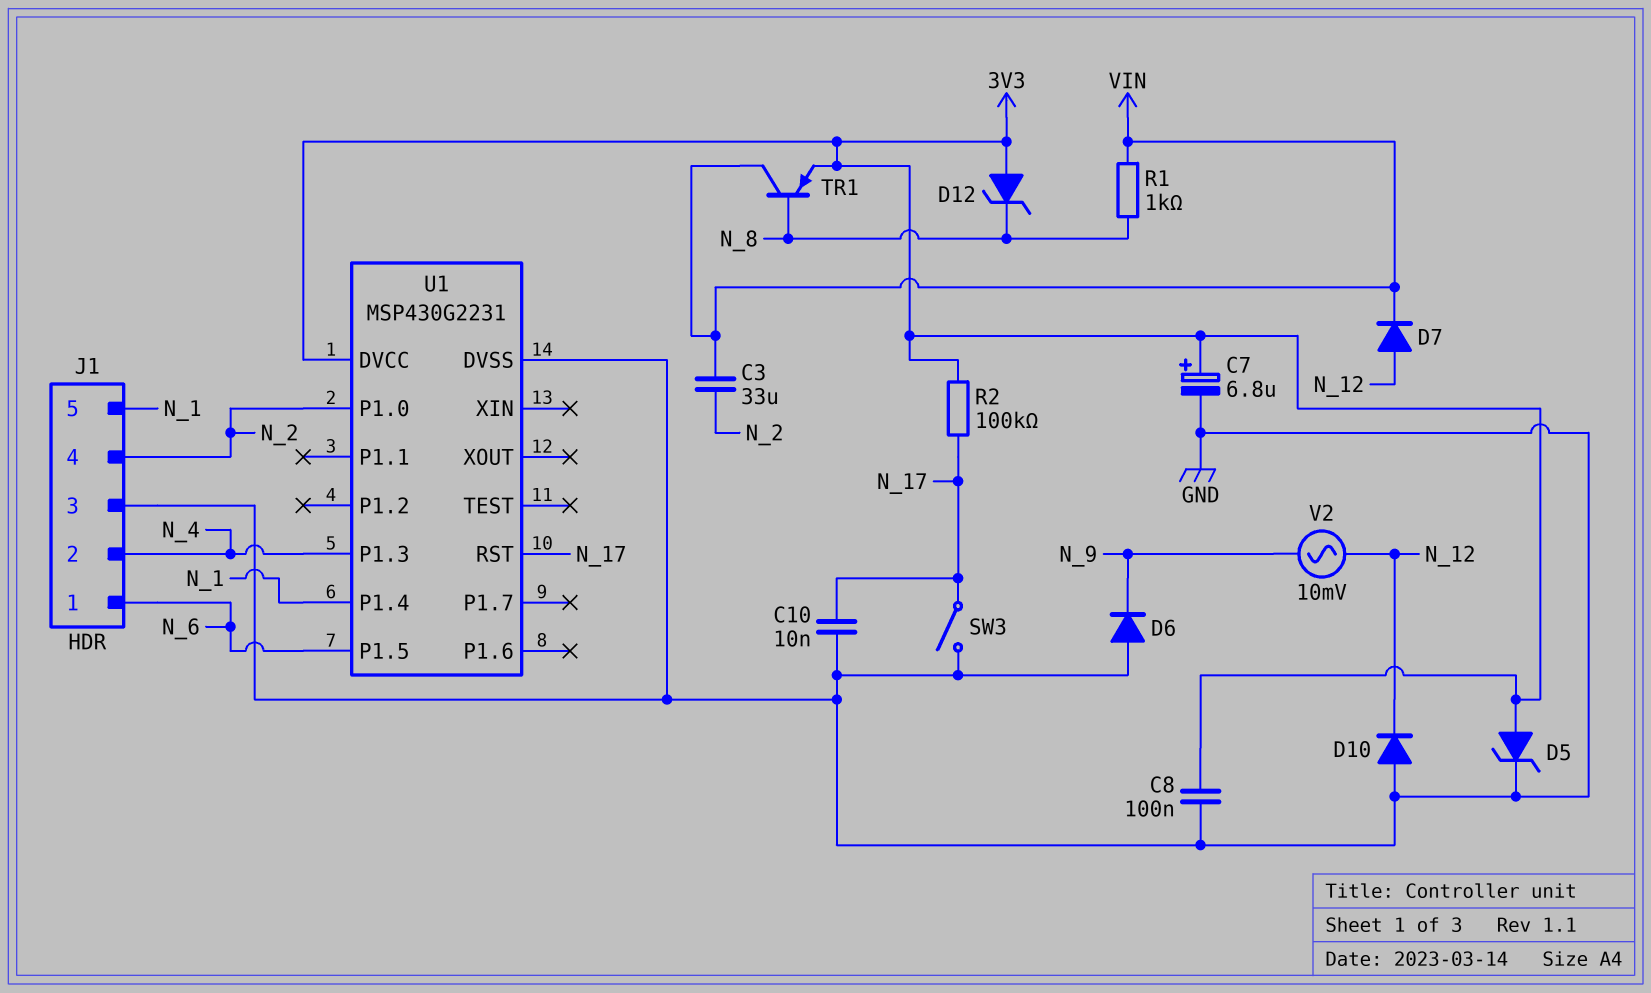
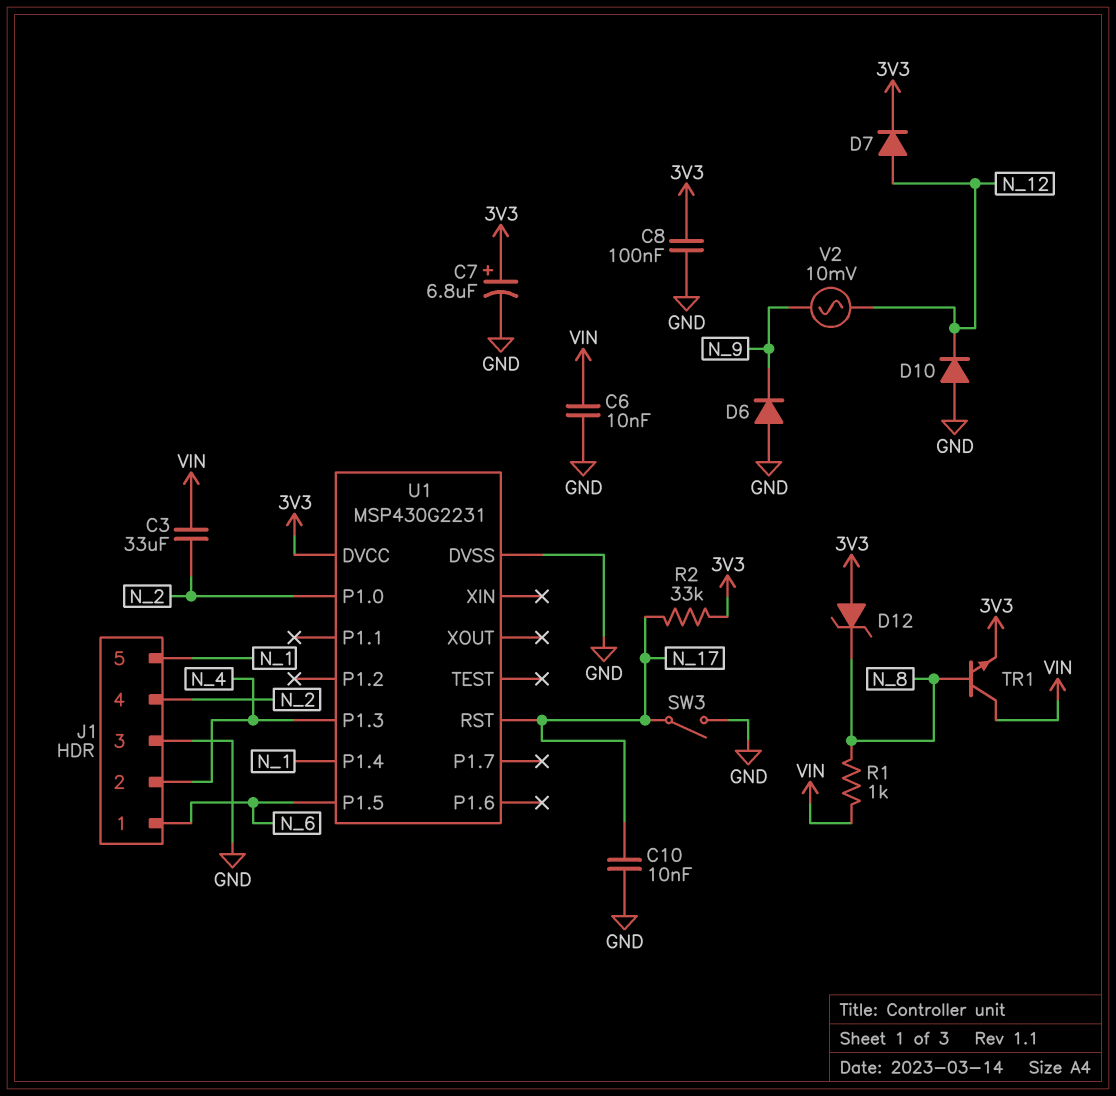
C6: none -> 10nF (GND, VIN)
D5: zener (A 3V3, K GND) -> none
D7: diode (A N_12, K VIN) -> diode (A N_12, K 3V3)
R2: 100k (3V3, N_17) -> 33k (3V3, N_17)
TR1: PNP (B N_8, C VIN, E 3V3) -> NPN (B N_8, C VIN, E 3V3)

